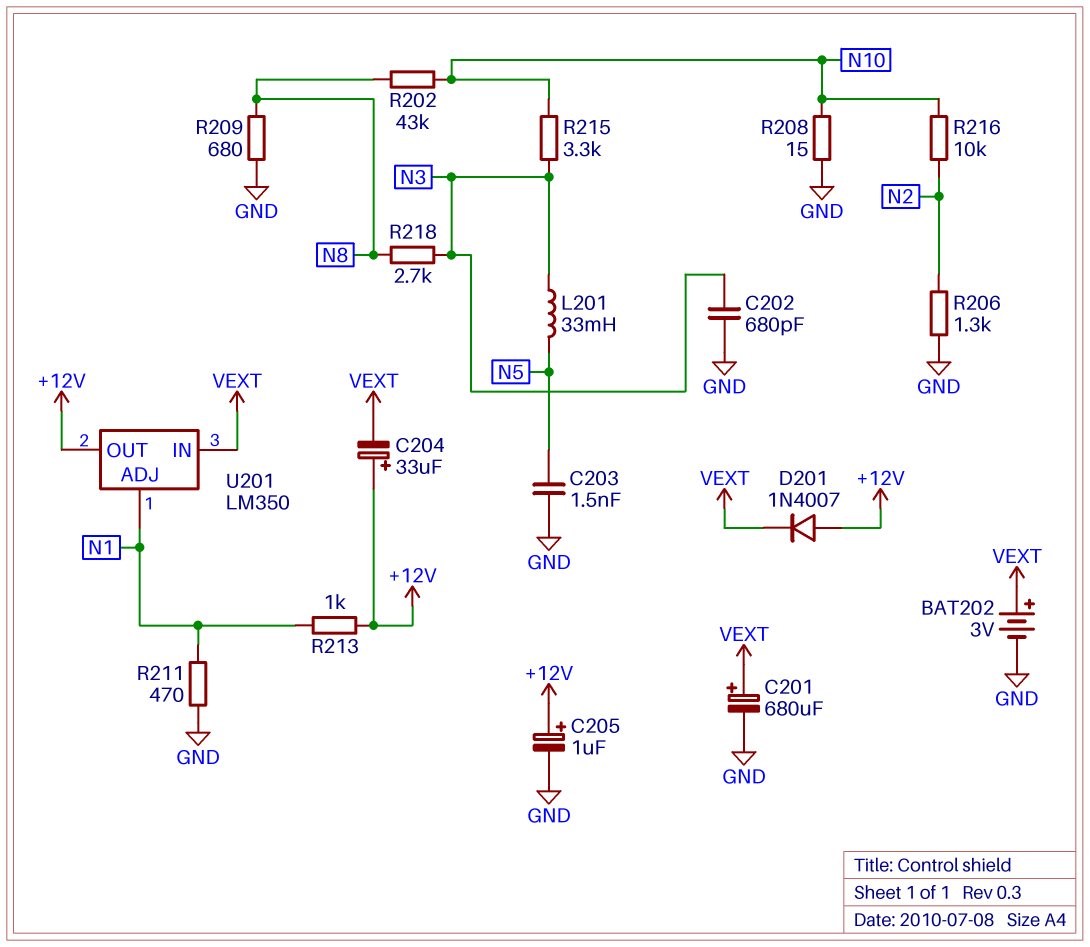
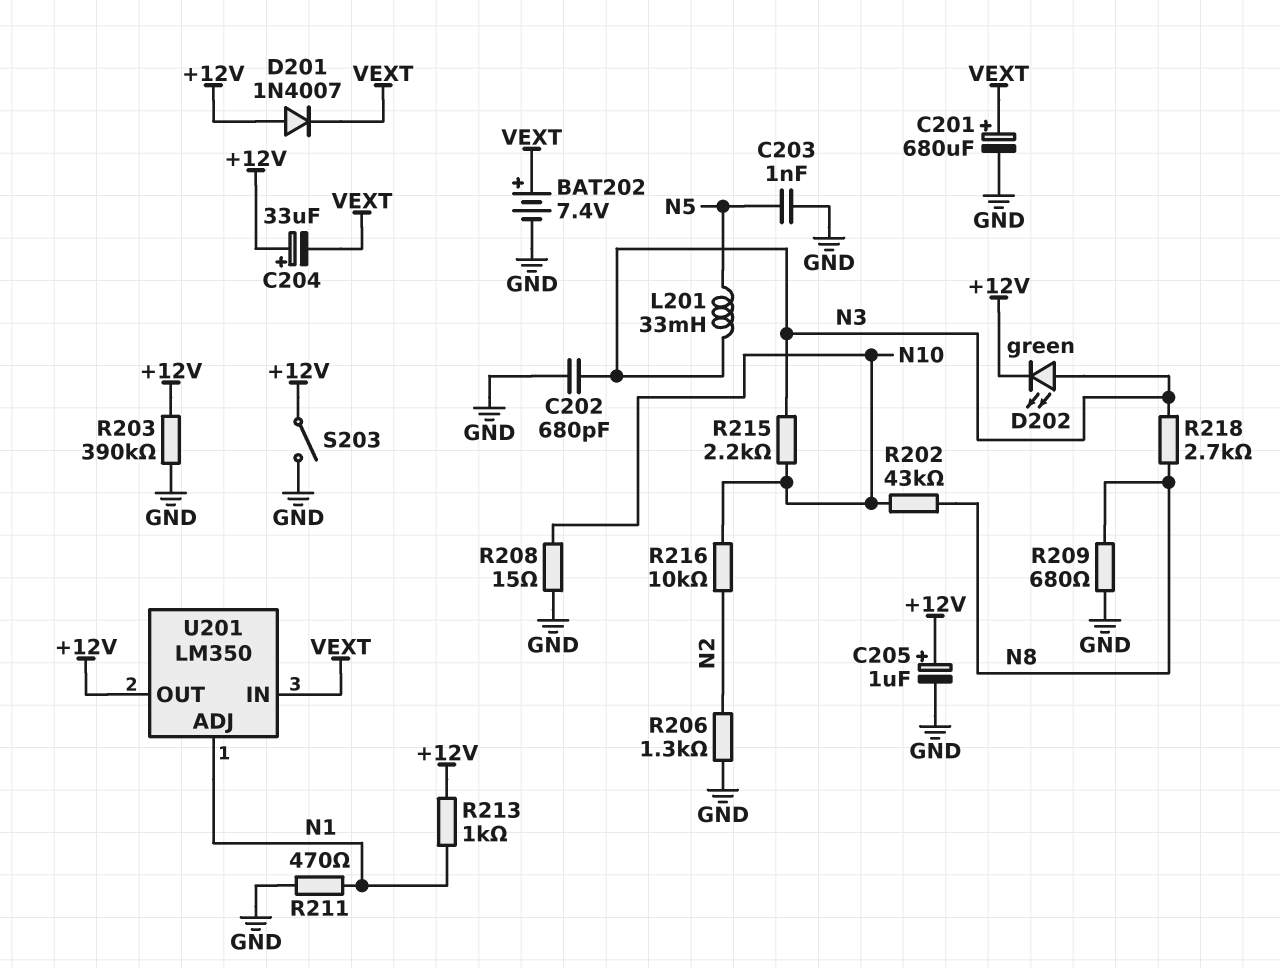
BAT202: 3V (plus VEXT, minus GND) -> 7.4V (plus VEXT, minus GND)
C203: 1.5nF (GND, N5) -> 1nF (GND, N5)
D202: none -> LED green (A N3, K +12V)
R203: none -> 390k (+12V, GND)
R215: 3.3k (N3, N10) -> 2.2k (N3, N10)
S203: none -> switch (+12V, GND)

